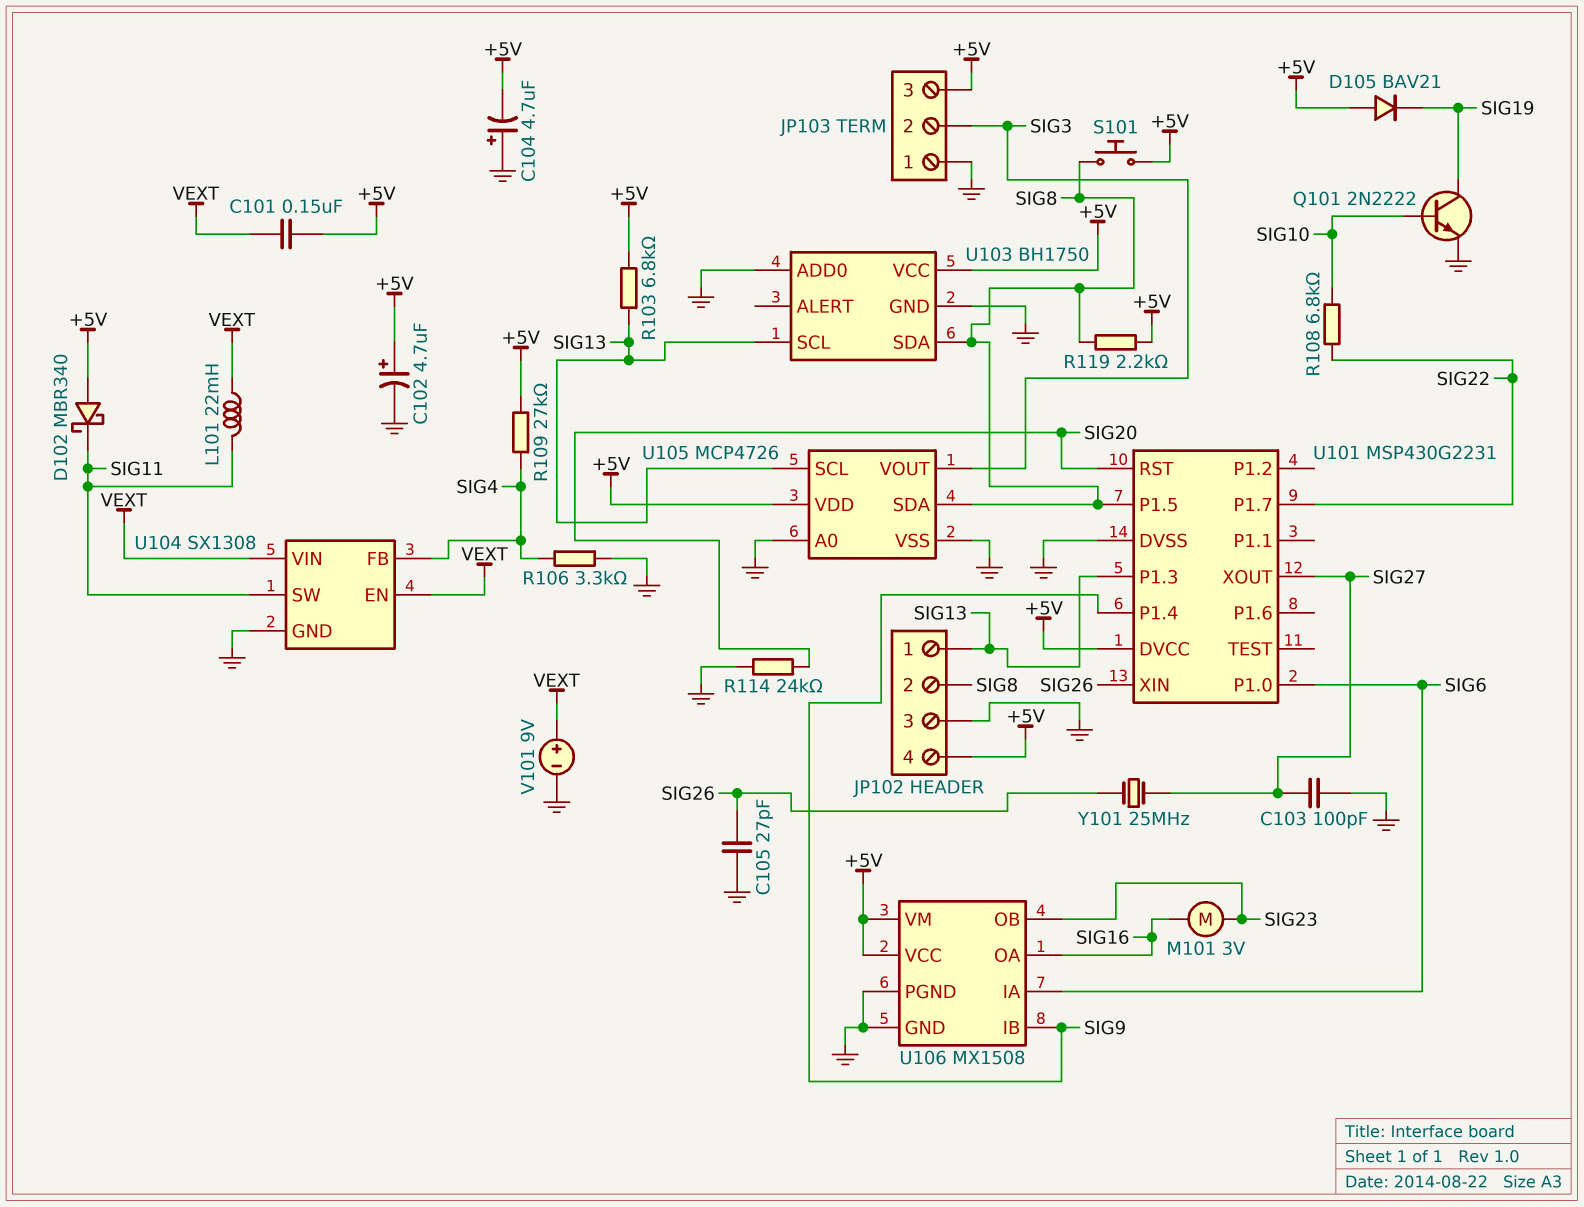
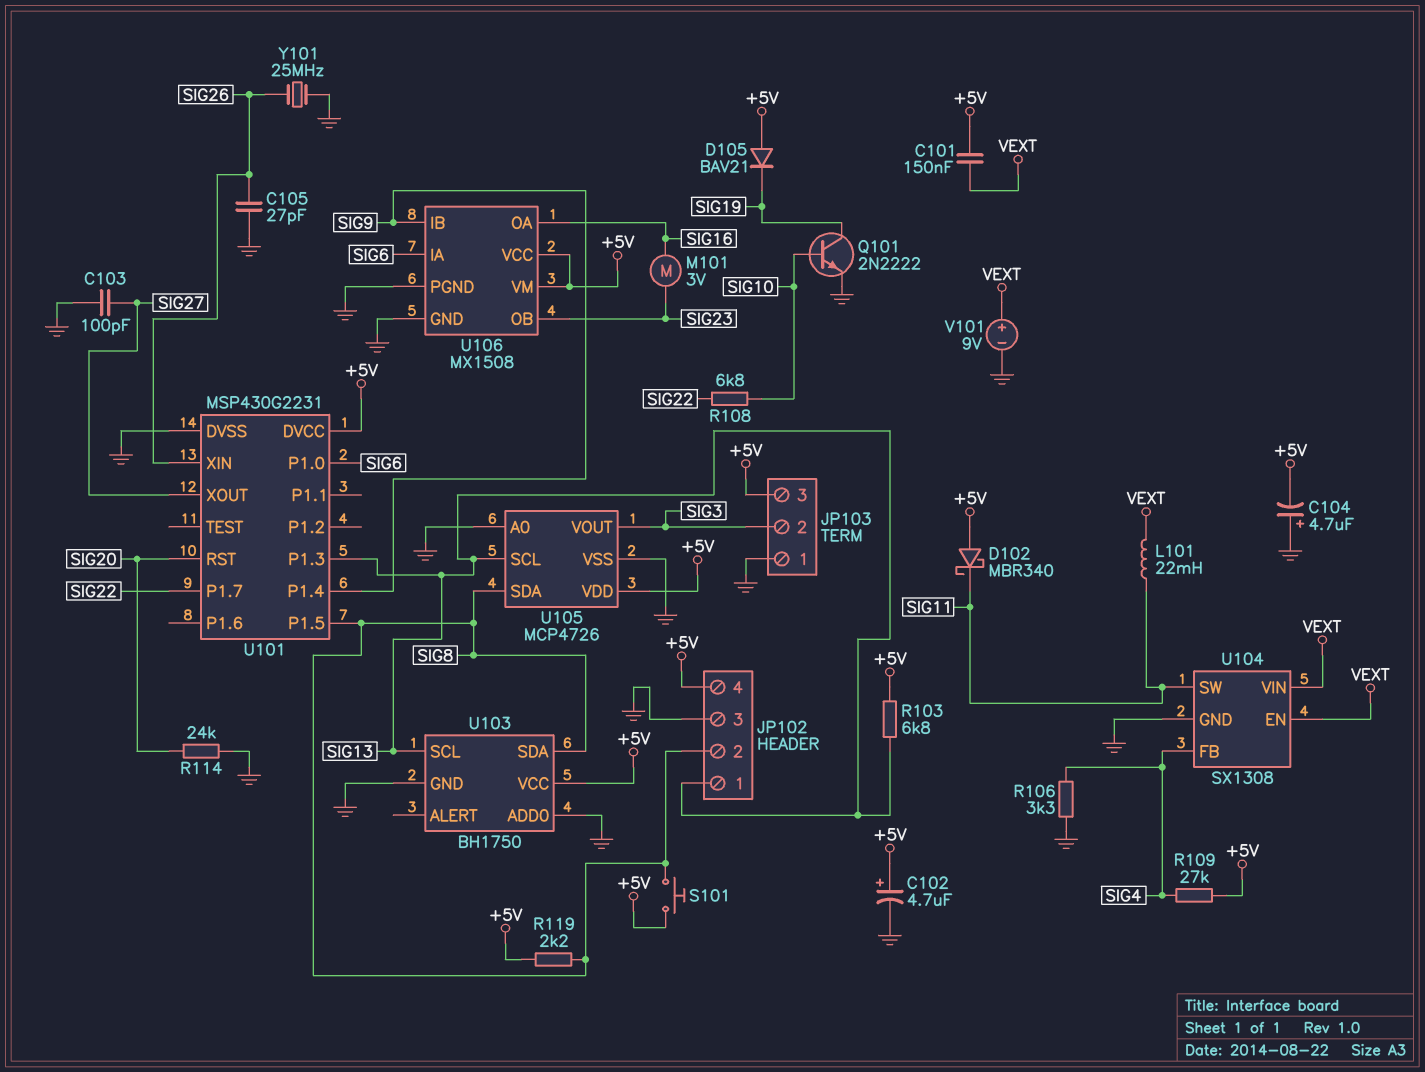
Y101: 25MHz (SIG26, SIG27) -> 25MHz (GND, SIG26)

